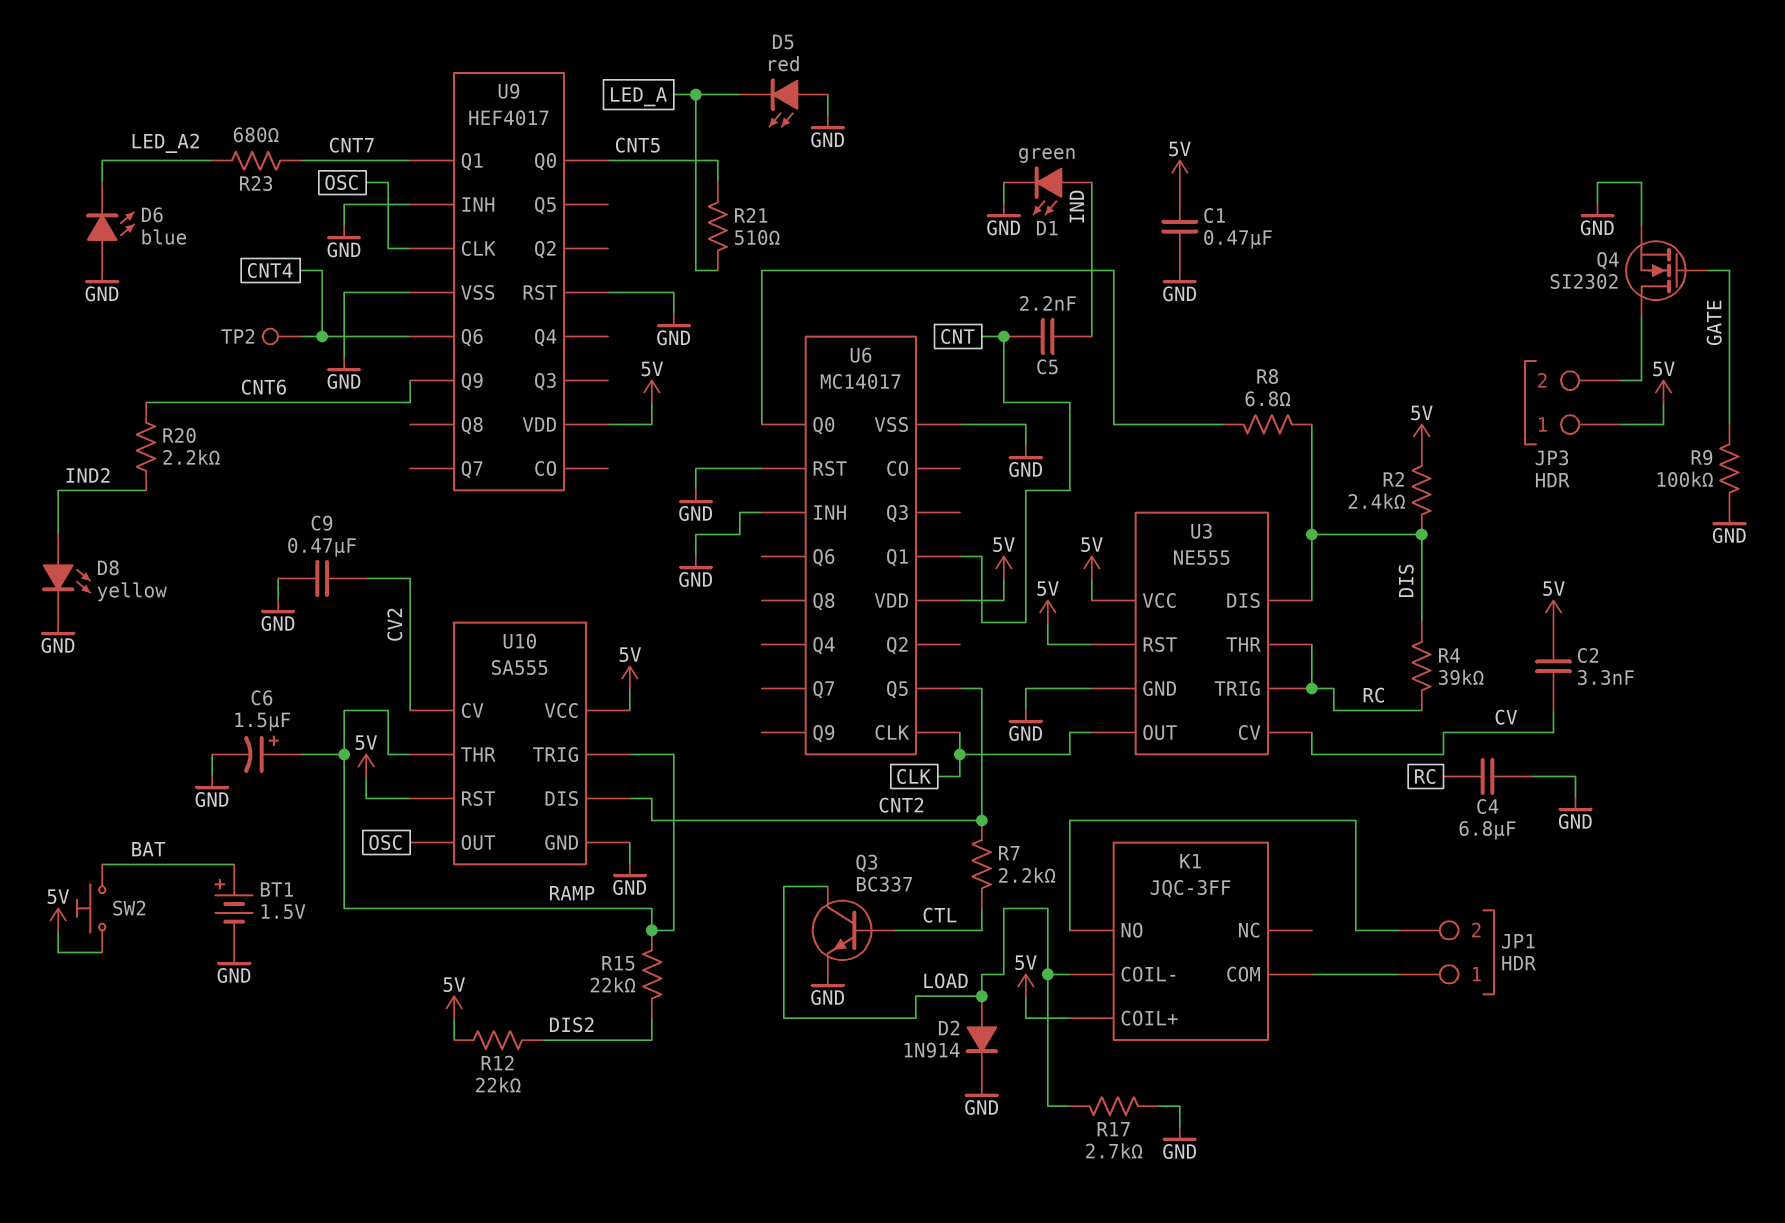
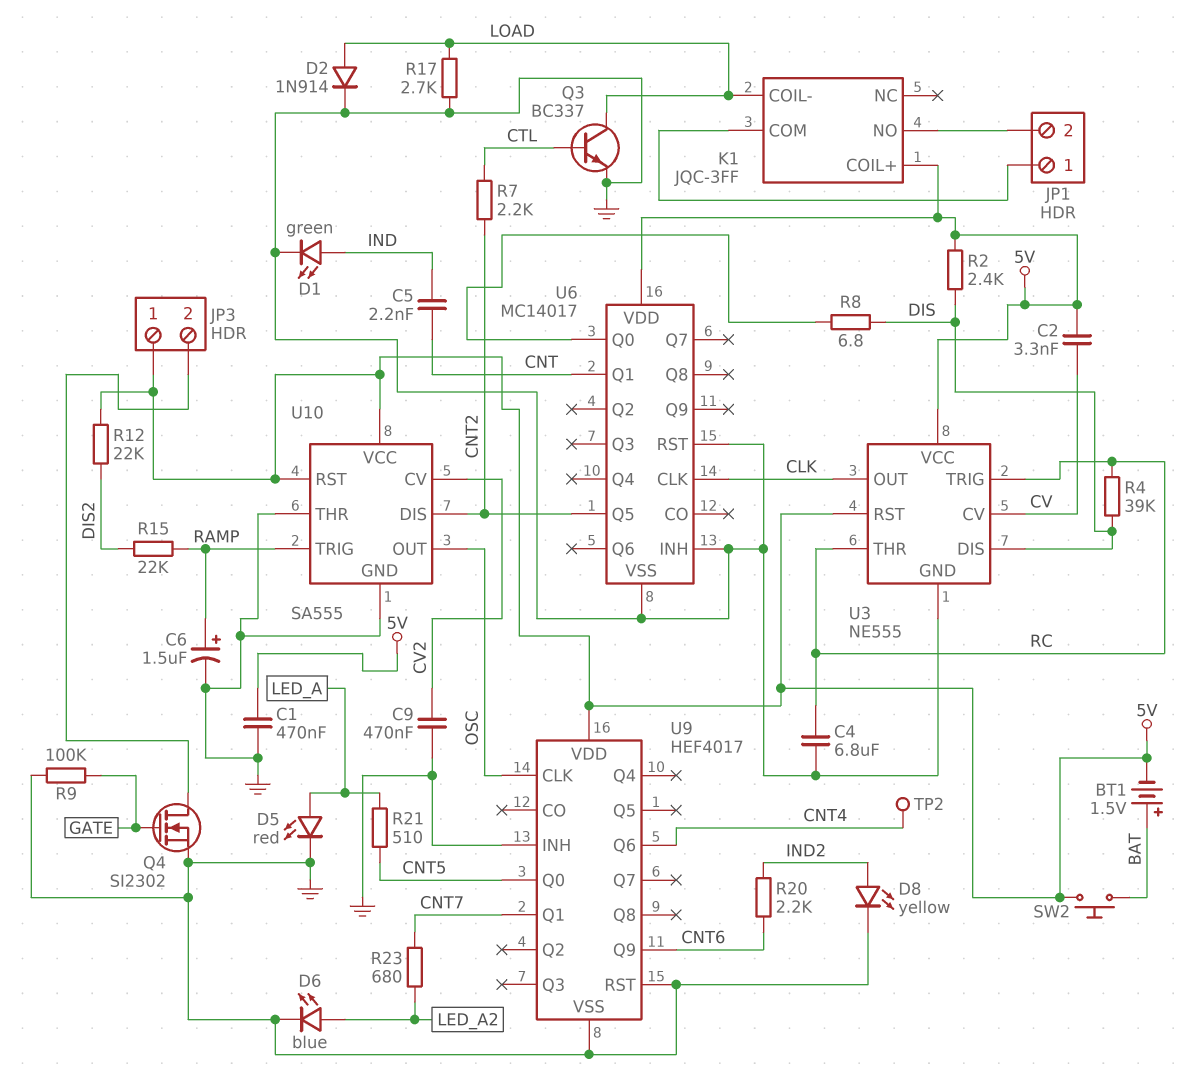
BT1: 1.5V (plus BAT, minus GND) -> 1.5V (plus BAT, minus 5V)
D5: LED red (A GND, K LED_A) -> LED red (A LED_A, K GND)
D6: LED blue (A GND, K LED_A2) -> LED blue (A LED_A2, K GND)
U10 pin THR: RAMP -> GND

